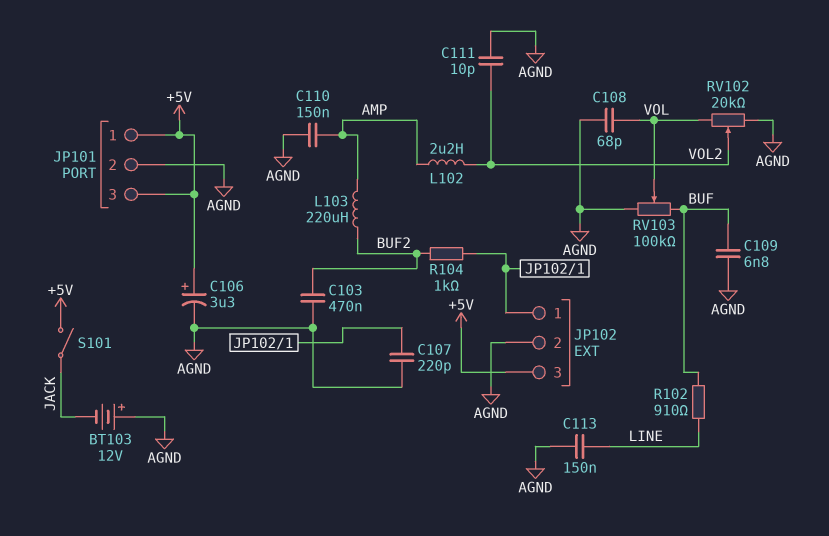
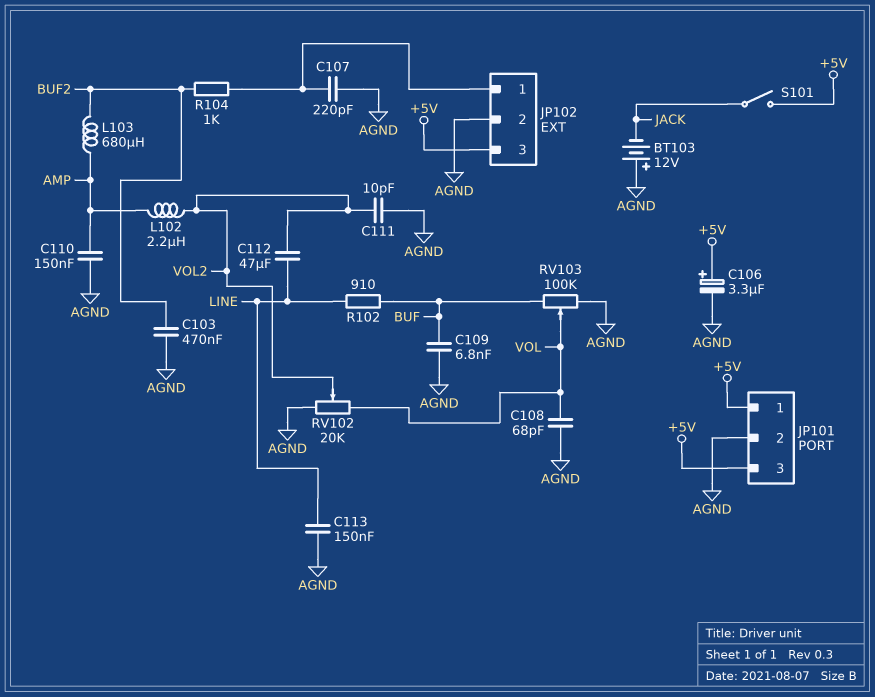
C112: none -> 47uF (LINE, VOL2)
L103: 220uH (AMP, BUF2) -> 680uH (AMP, BUF2)

